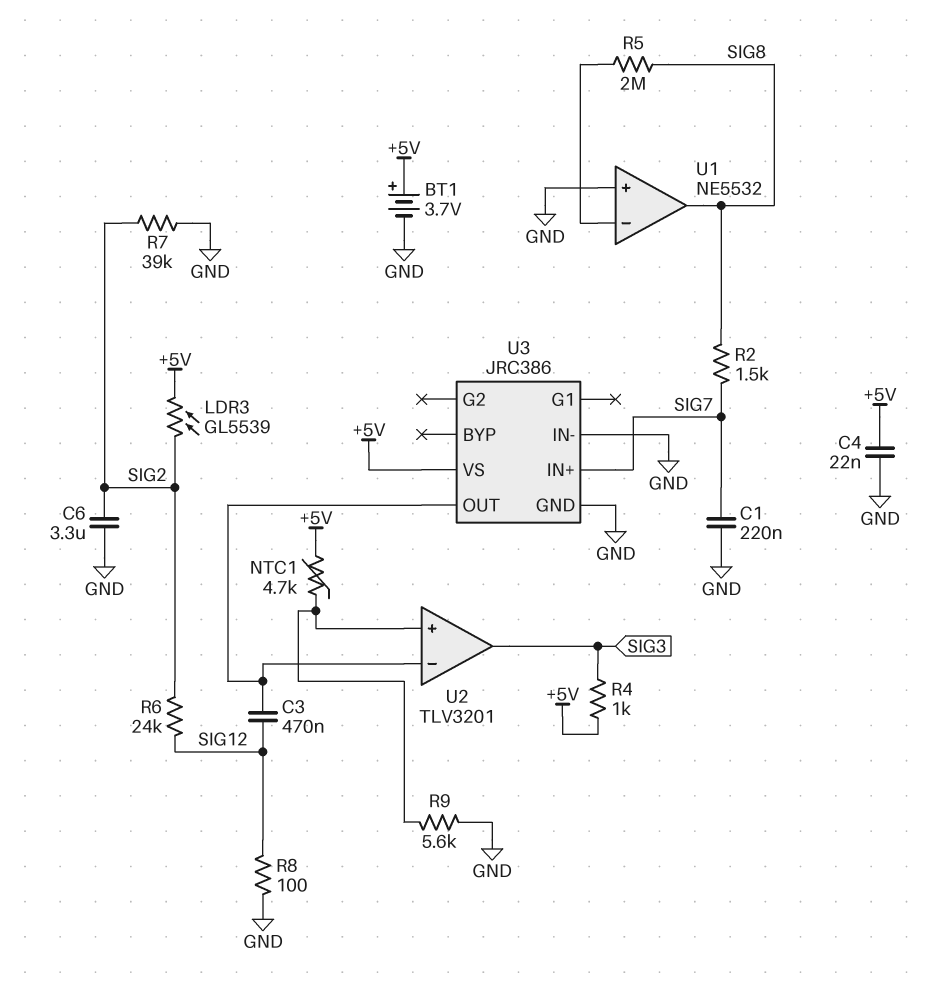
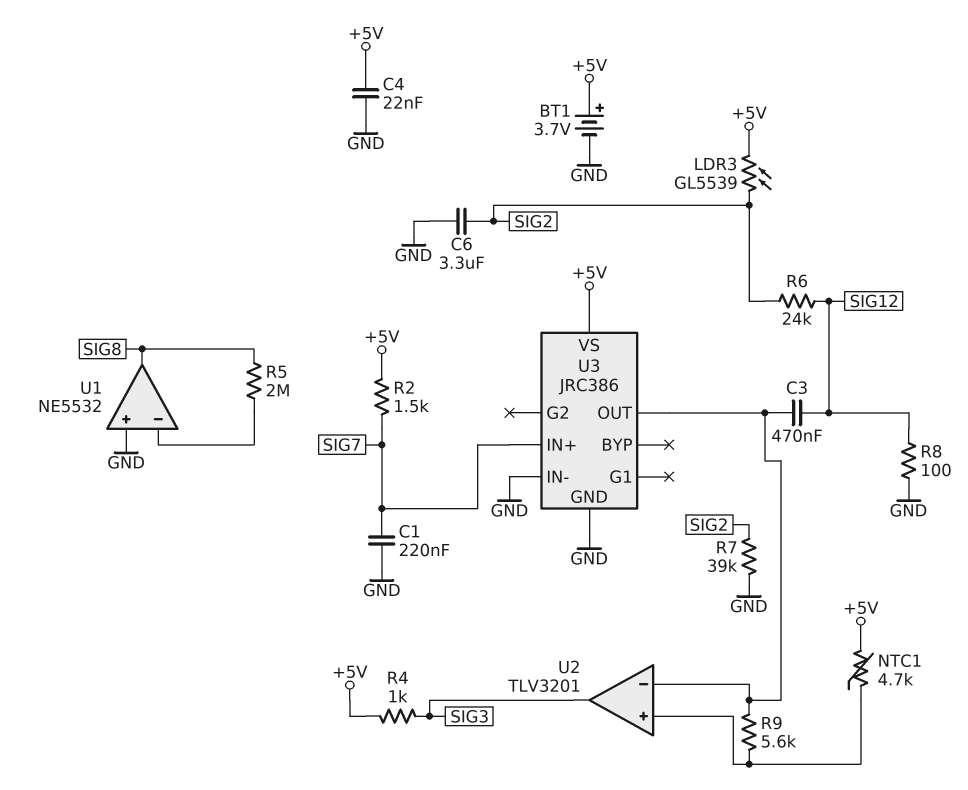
R2: 1.5k (SIG7, SIG8) -> 1.5k (+5V, SIG7)
R9: 5.6k (GND, U2/in+) -> 5.6k (U2/in+, U2/in-)

